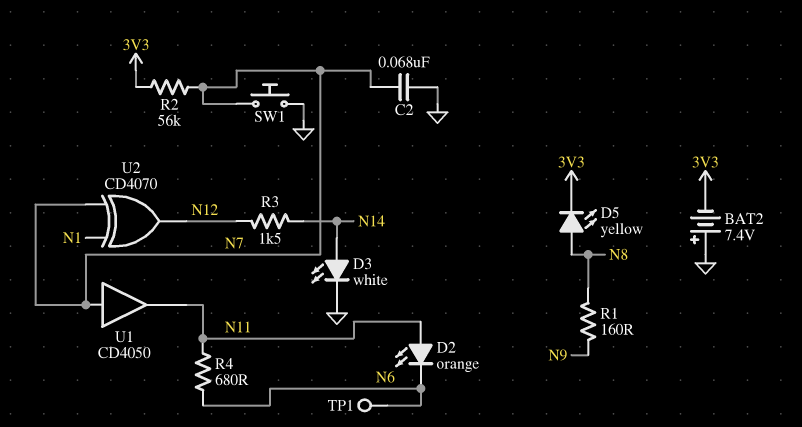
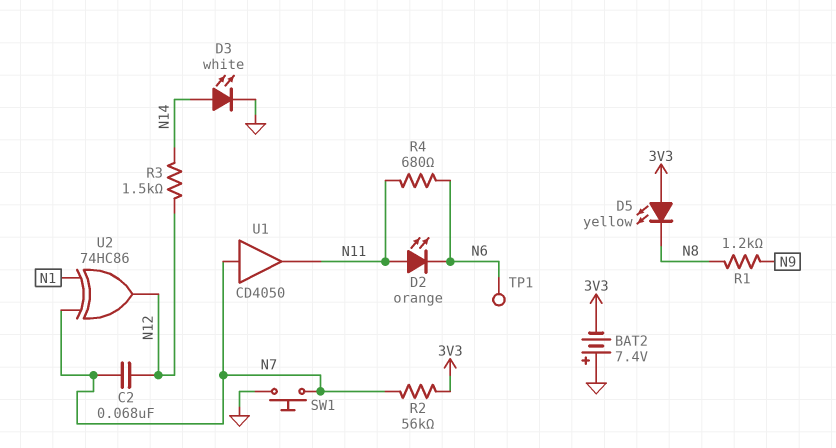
C2: 68nF (GND, N7) -> 68nF (N7, N12)
D5: LED yellow (A N8, K 3V3) -> LED yellow (A 3V3, K N8)
R1: 160 (N8, N9) -> 1.2k (N8, N9)
U2: XOR CD4070 (in N1, in N7, out N12) -> XOR 74HC86 (in N1, in N7, out N12)

